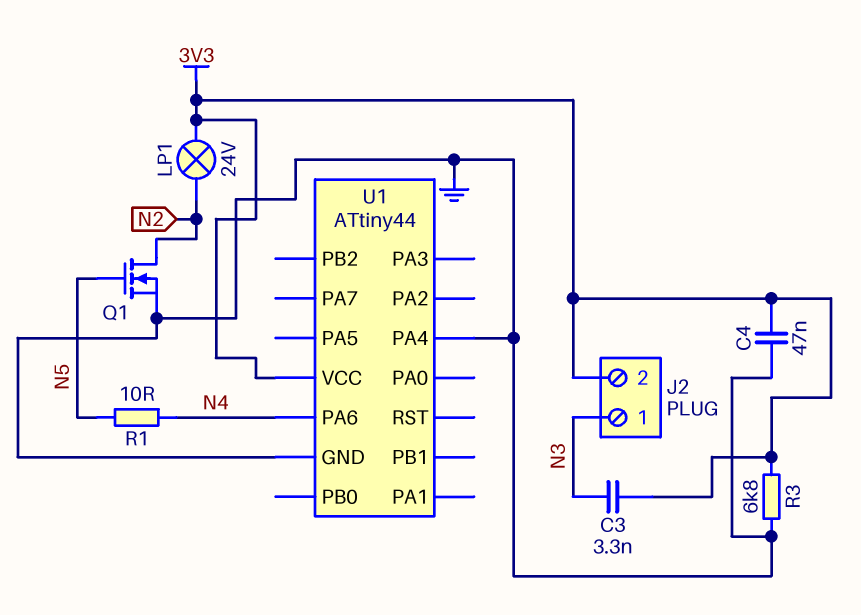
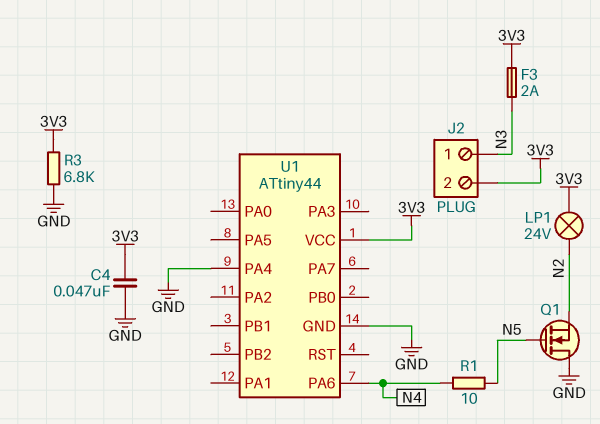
C3: 3.3nF (3V3, N3) -> none
F3: none -> 2A (3V3, N3)
Q1: NMOS (G N5, D N2, S GND) -> NMOS (G N5, D GND, S N2)

